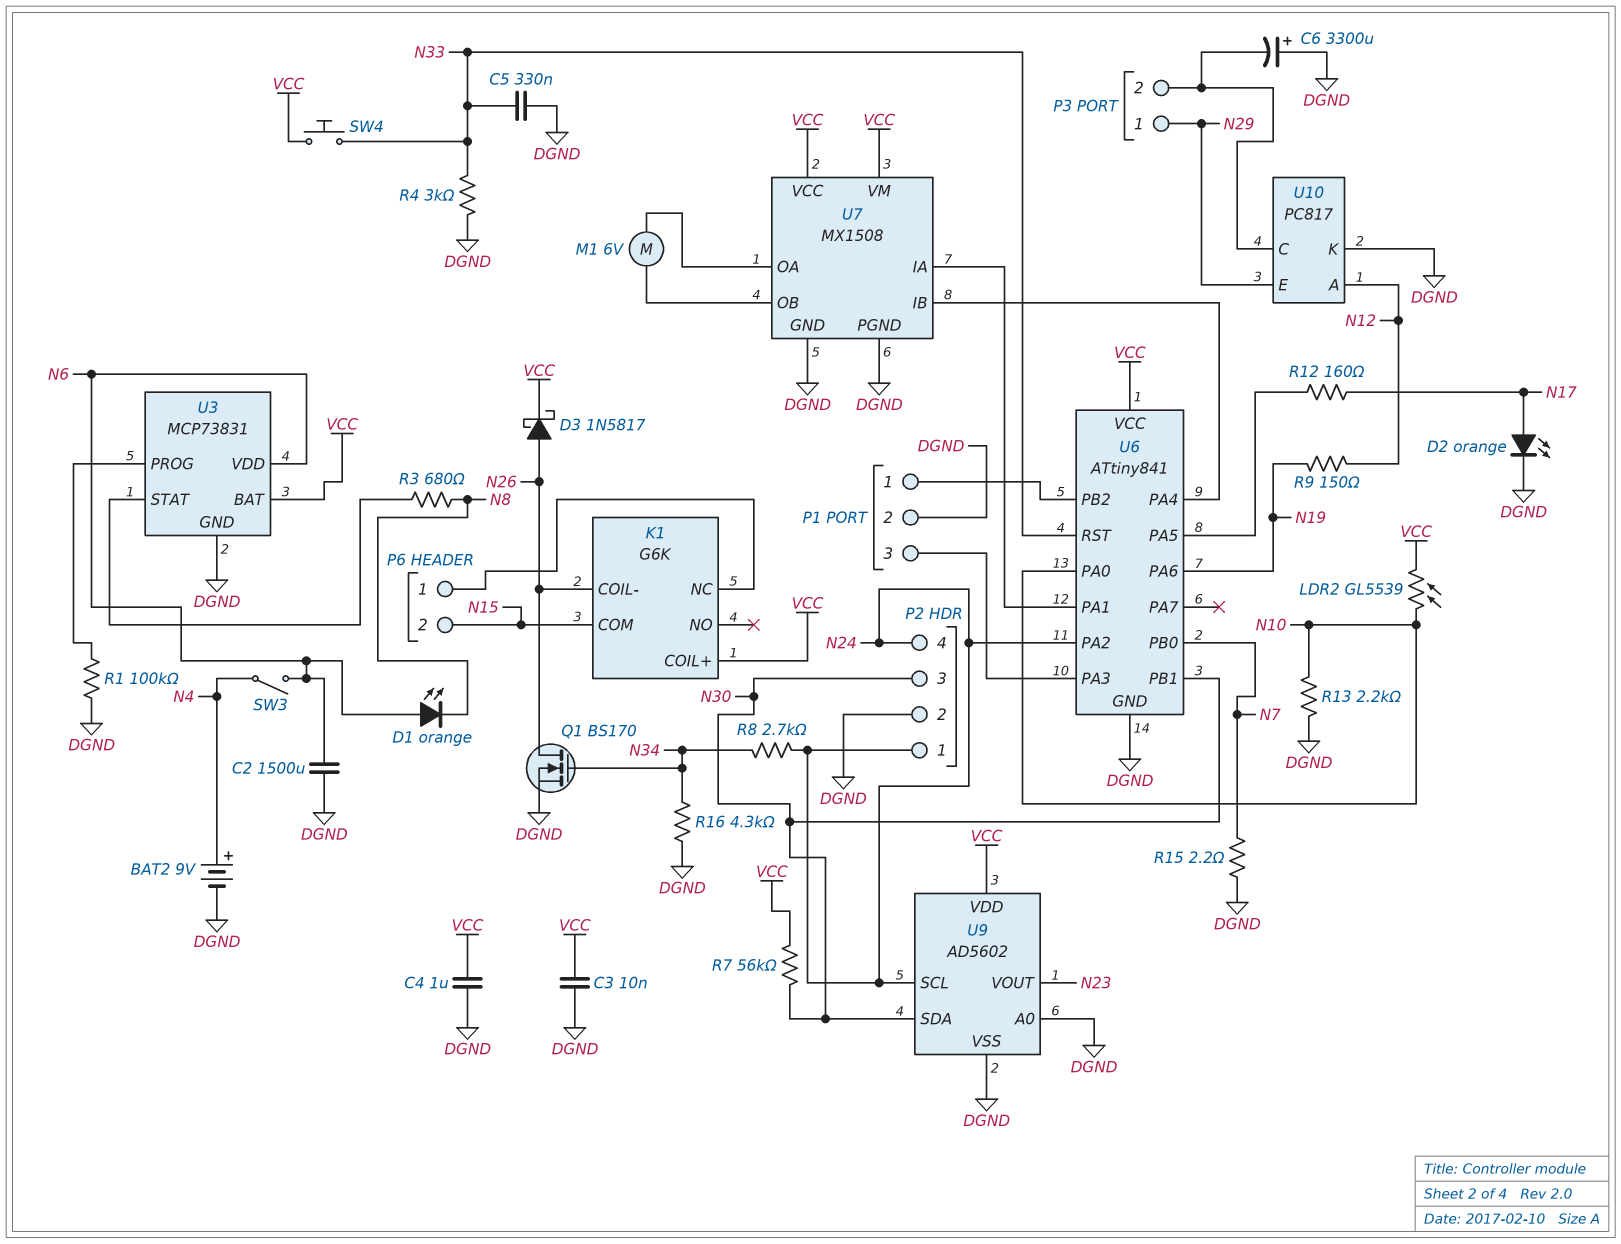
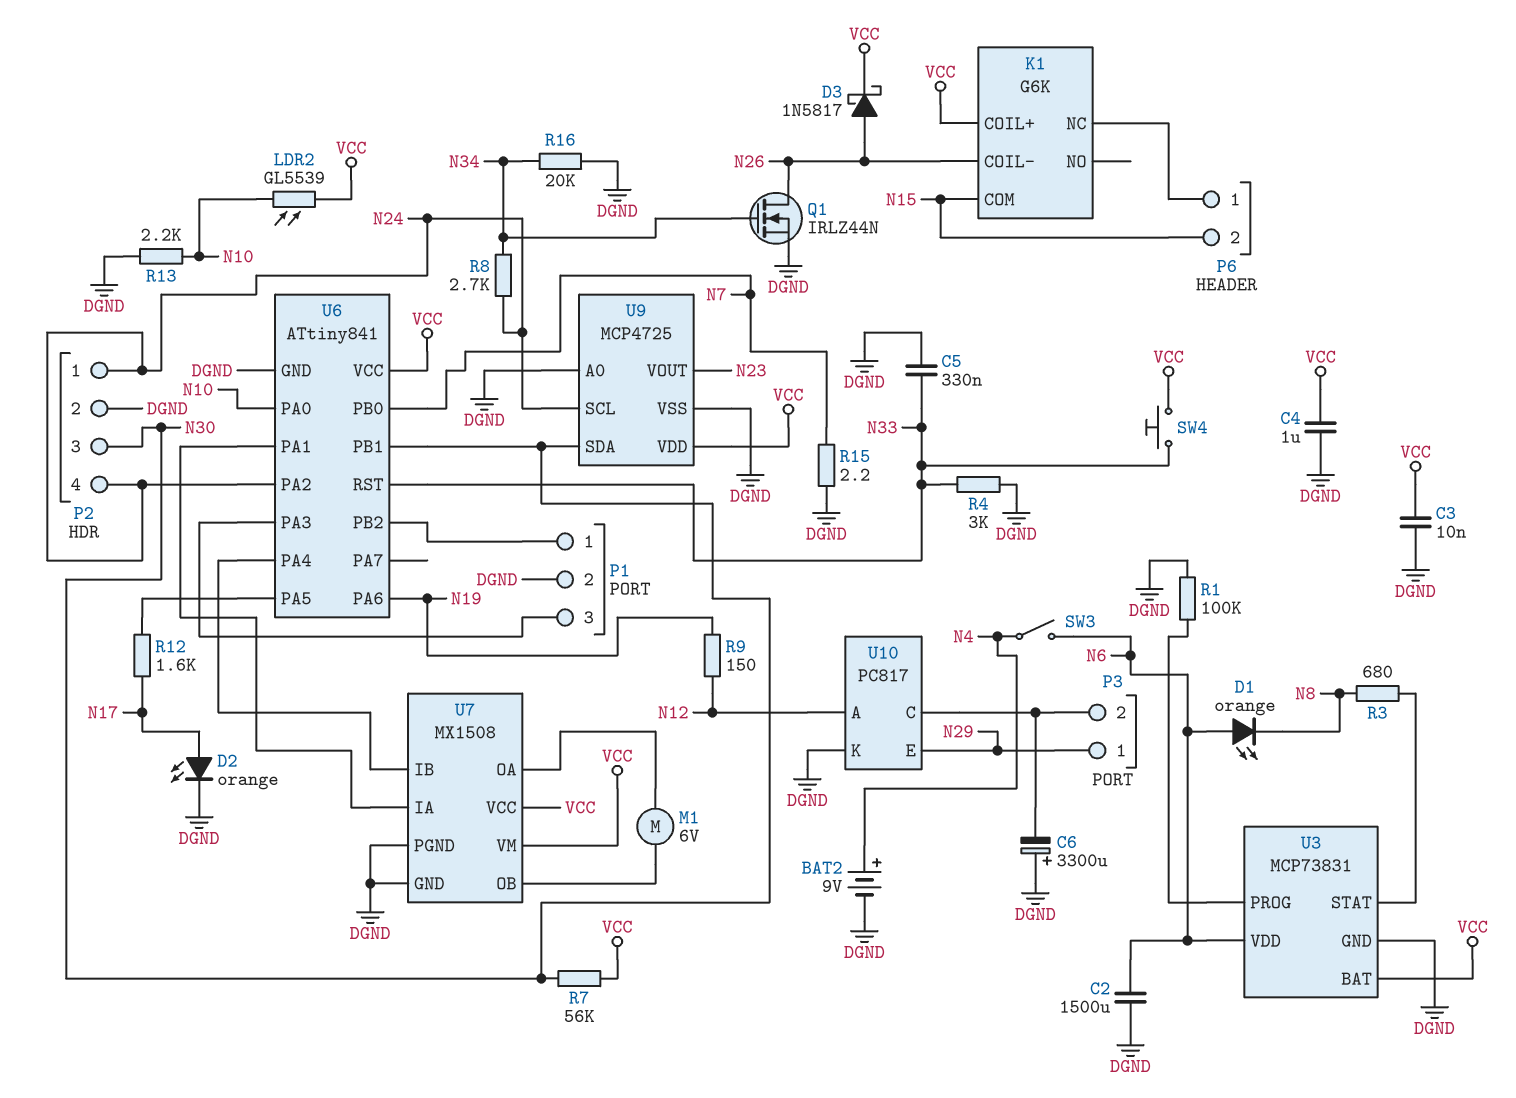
Q1: NMOS BS170 (G N34, D N26, S DGND) -> NMOS IRLZ44N (G N34, D N26, S DGND)
R12: 160 (N17, U6/PA5) -> 1.6k (N17, U6/PA5)
R16: 4.3k (DGND, N34) -> 20k (DGND, N34)
U9: AD5602 -> MCP4725

